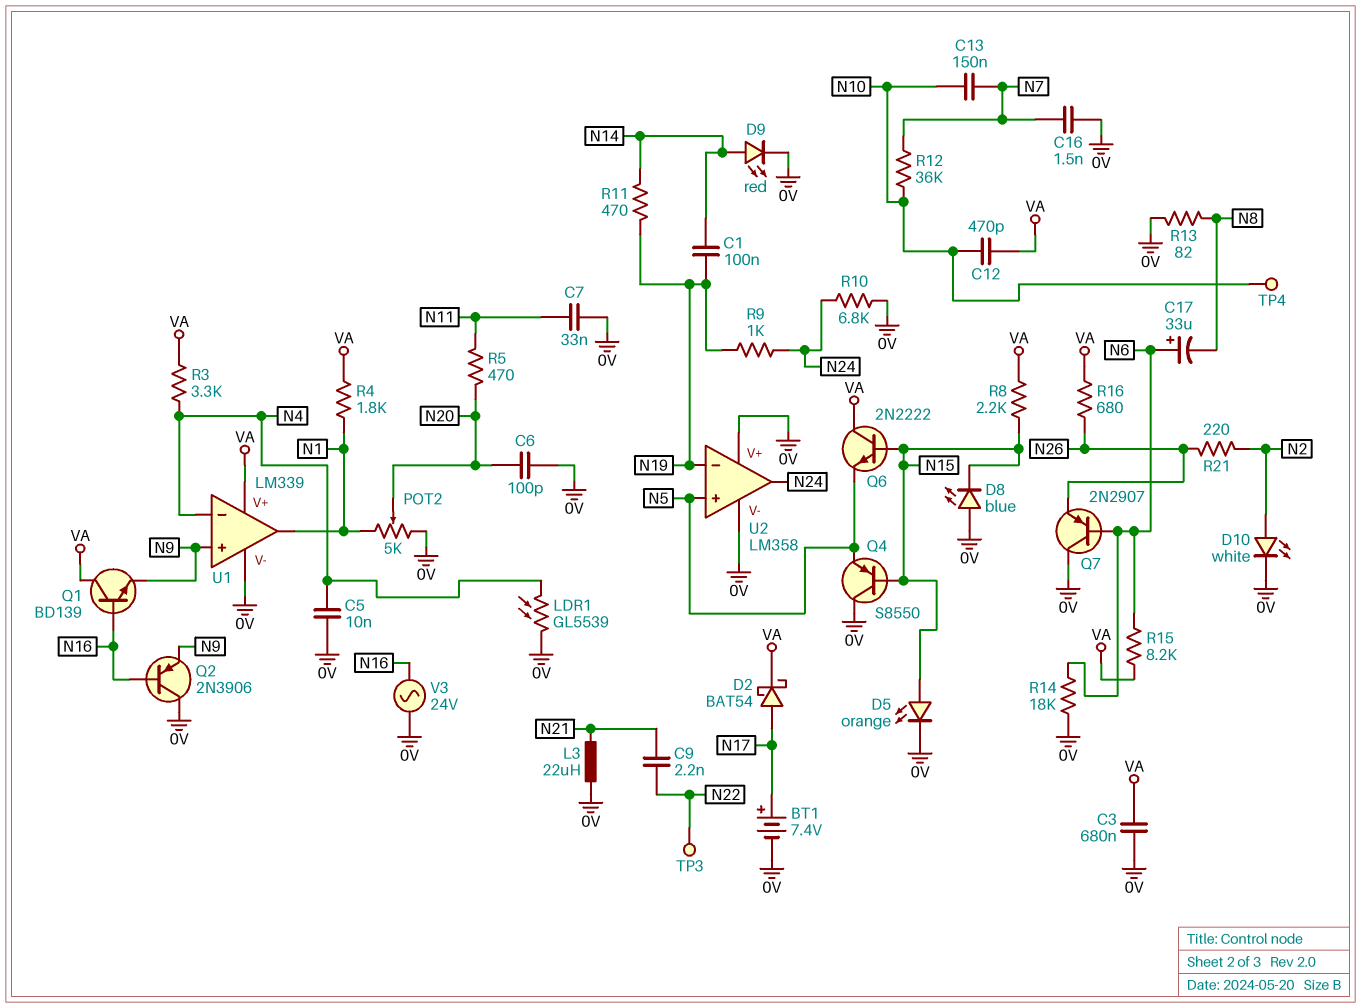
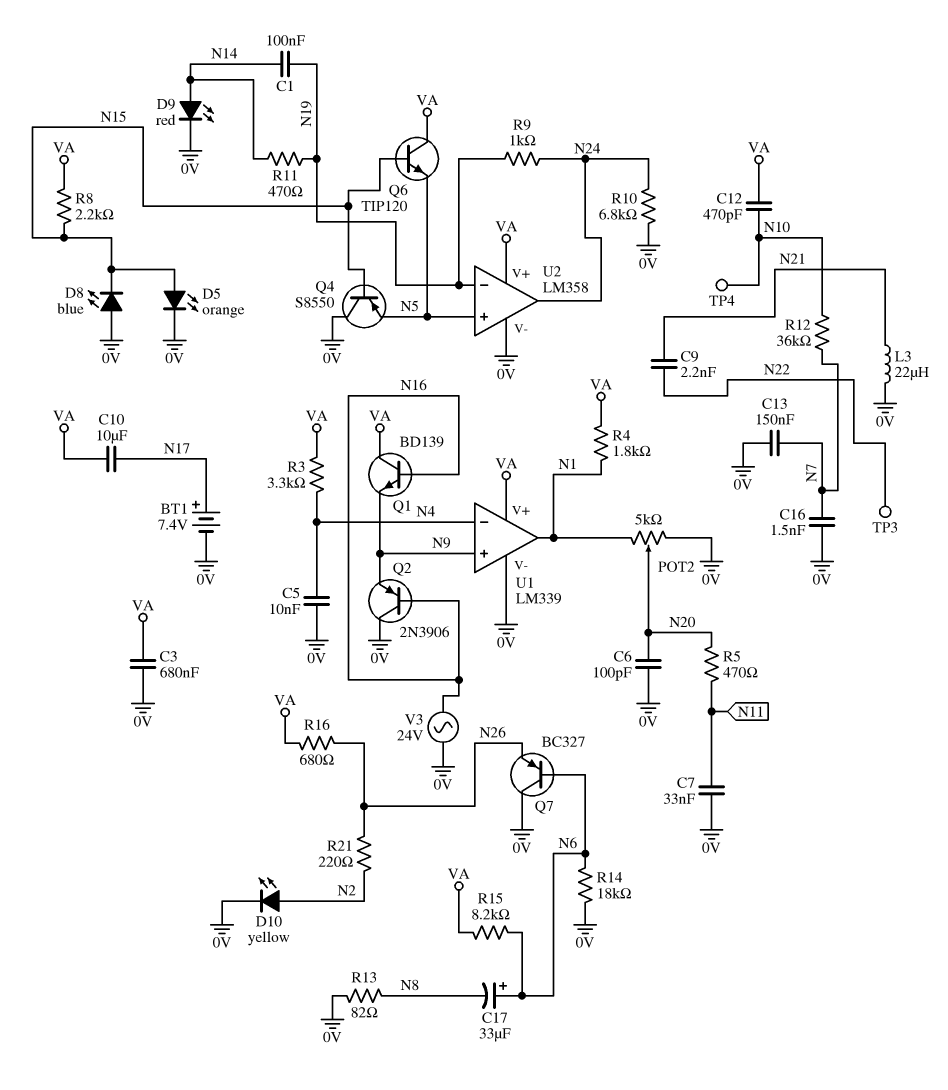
C10: none -> 10uF (N17, VA)
C13: 150nF (N7, N10) -> 150nF (0V, N7)
D2: schottky BAT54 (A N17, K VA) -> none
D10: LED white (A N2, K 0V) -> LED yellow (A N2, K 0V)
LDR1: GL5539 (0V, N4) -> none
Q6: NPN 2N2222 (B N15, C VA, E N5) -> NPN TIP120 (B N15, C VA, E N5)
Q7: PNP 2N2907 (B N6, C 0V, E N26) -> PNP BC327 (B N6, C 0V, E N26)
U2 pin V+: 0V -> VA

